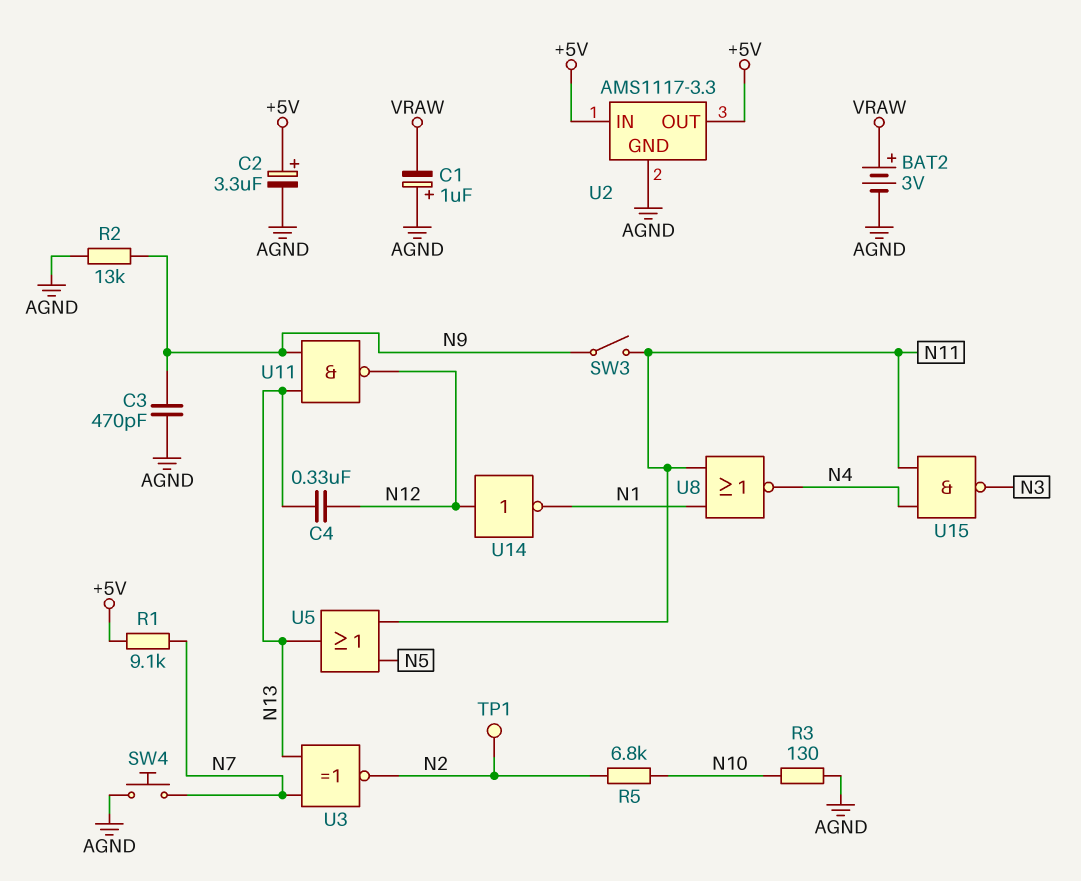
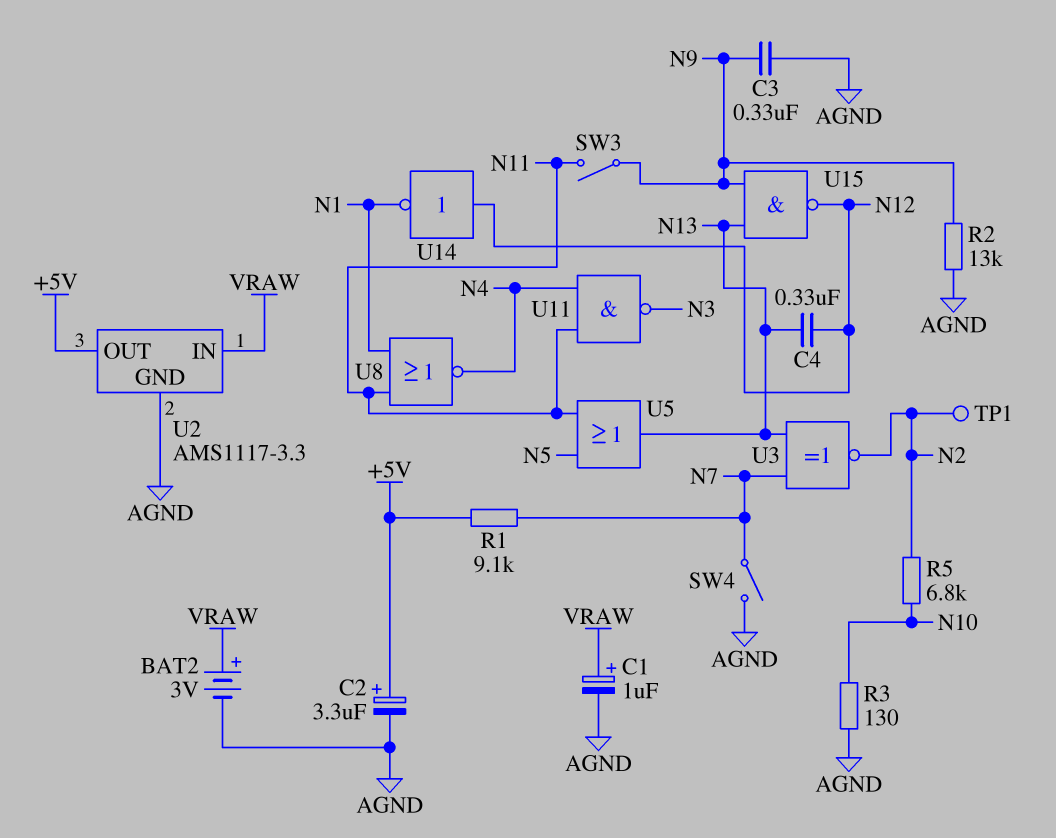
C1: 1uF (plus AGND, minus VRAW) -> 1uF (plus VRAW, minus AGND)
C3: 470pF (AGND, N9) -> 330nF (AGND, N9)
SW4: button (AGND, N7) -> switch (AGND, N7)
U2 pin IN: +5V -> VRAW
U11: NAND (in N9, in N13, out N12) -> NAND (in N4, in N11, out N3)
U15: NAND (in N4, in N11, out N3) -> NAND (in N9, in N13, out N12)

